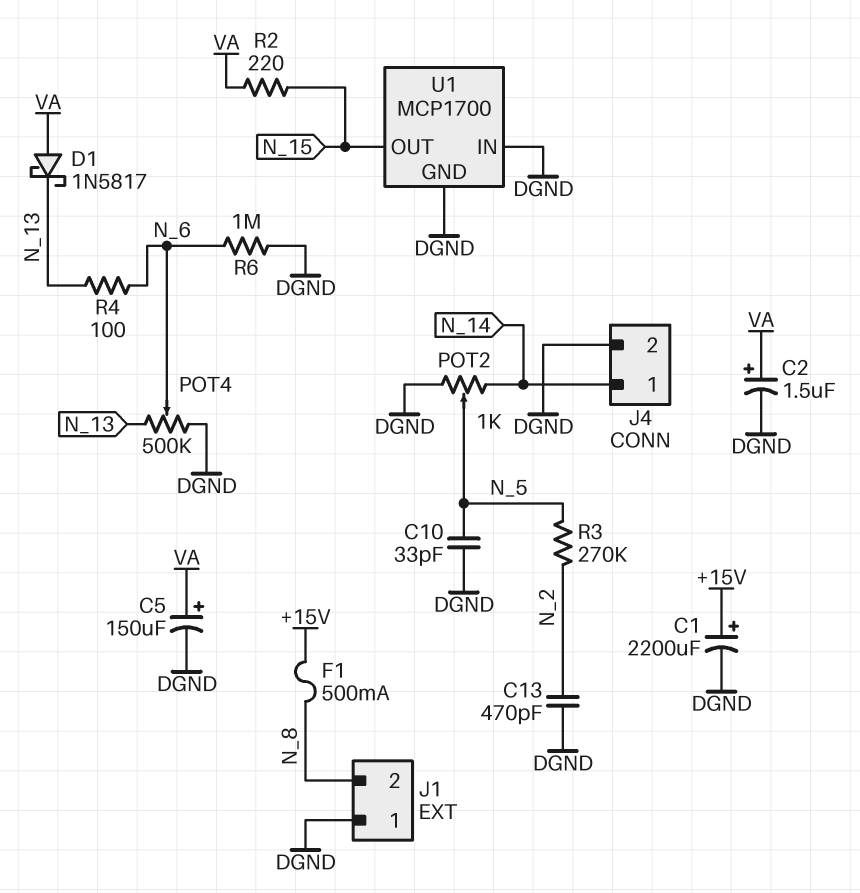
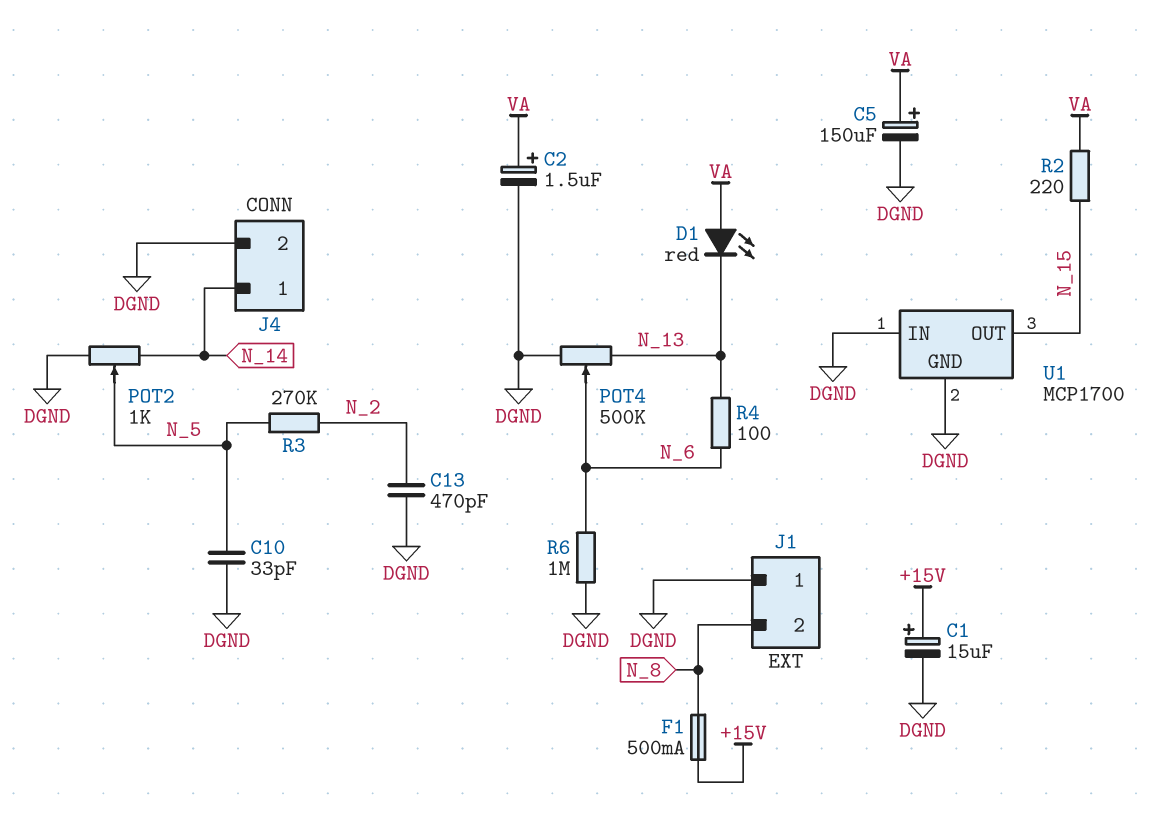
C1: 2200uF (plus +15V, minus DGND) -> 15uF (plus +15V, minus DGND)
D1: schottky 1N5817 (A VA, K N_13) -> LED red (A VA, K N_13)

